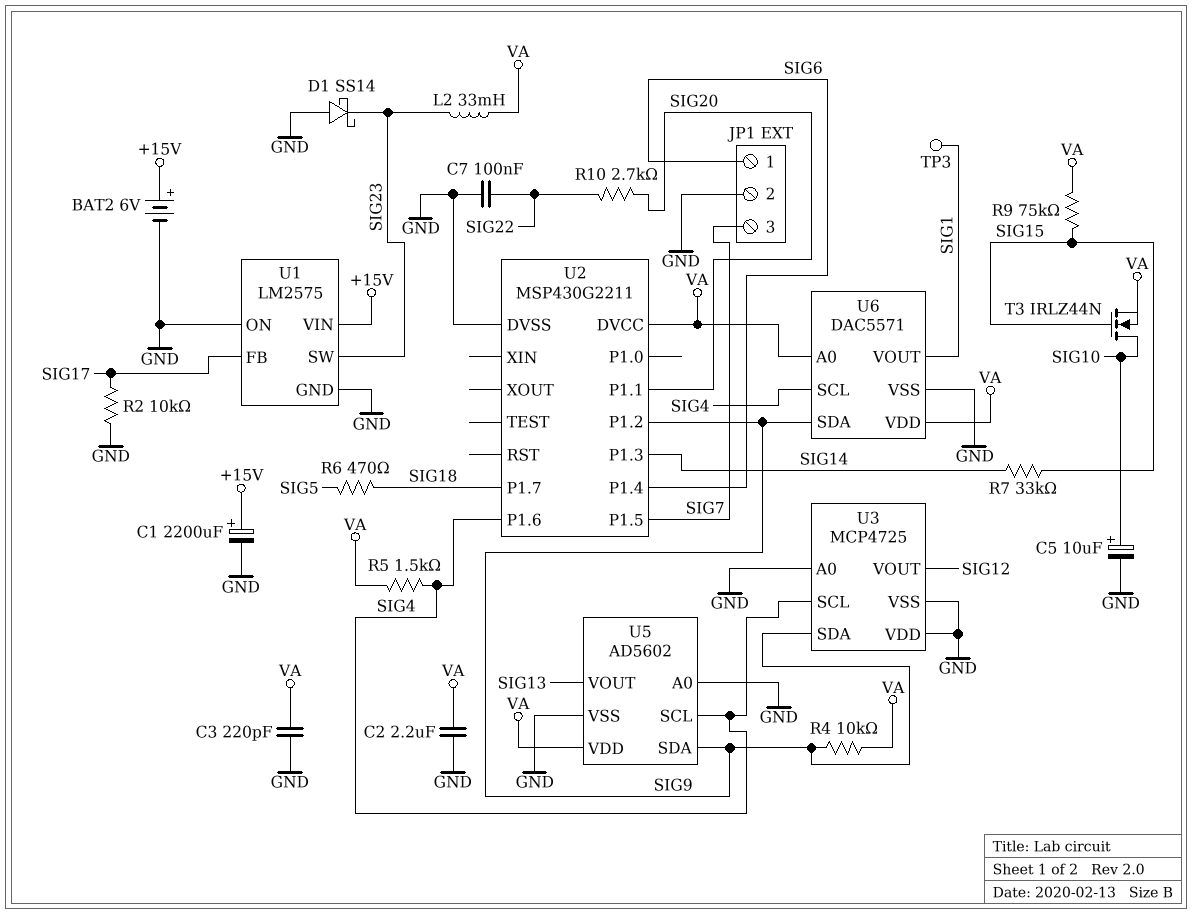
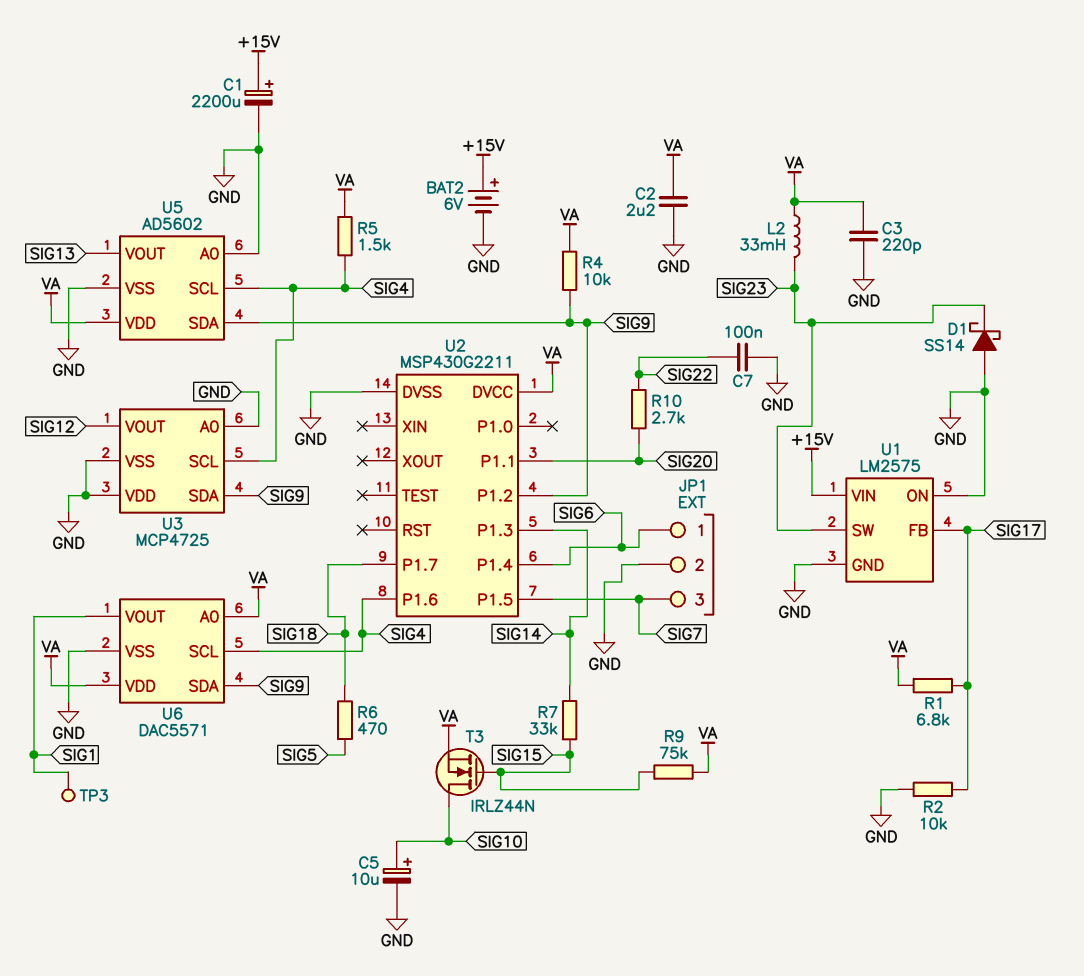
R1: none -> 6.8k (SIG17, VA)

